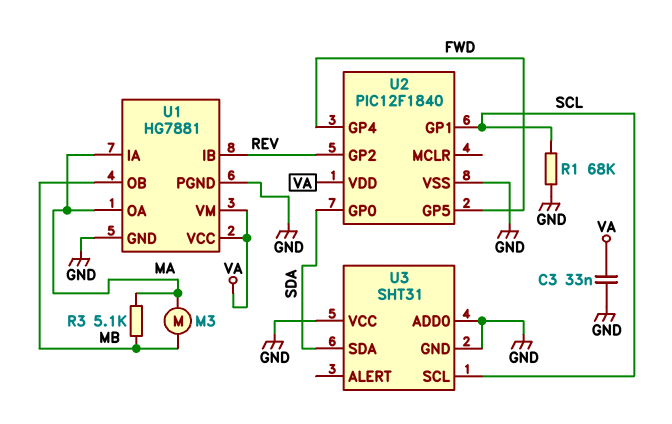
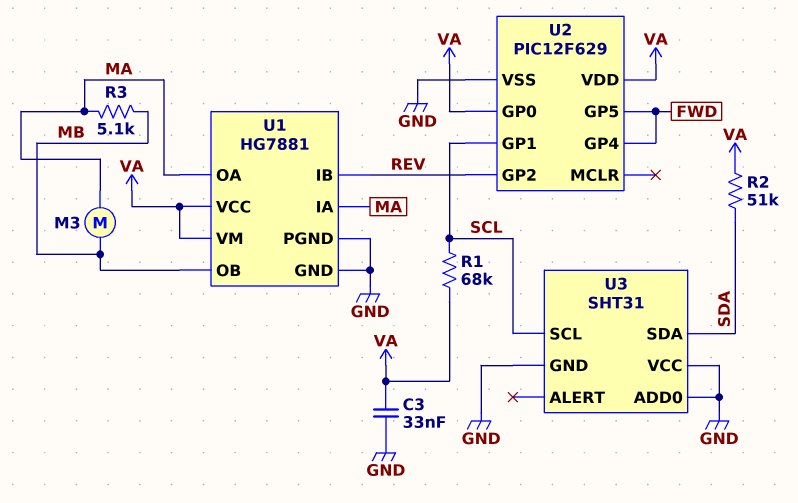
R1: 68k (GND, SCL) -> 68k (SCL, VA)
R2: none -> 51k (SDA, VA)
U2: PIC12F1840 -> PIC12F629
U2 pin GP0: SDA -> VA

